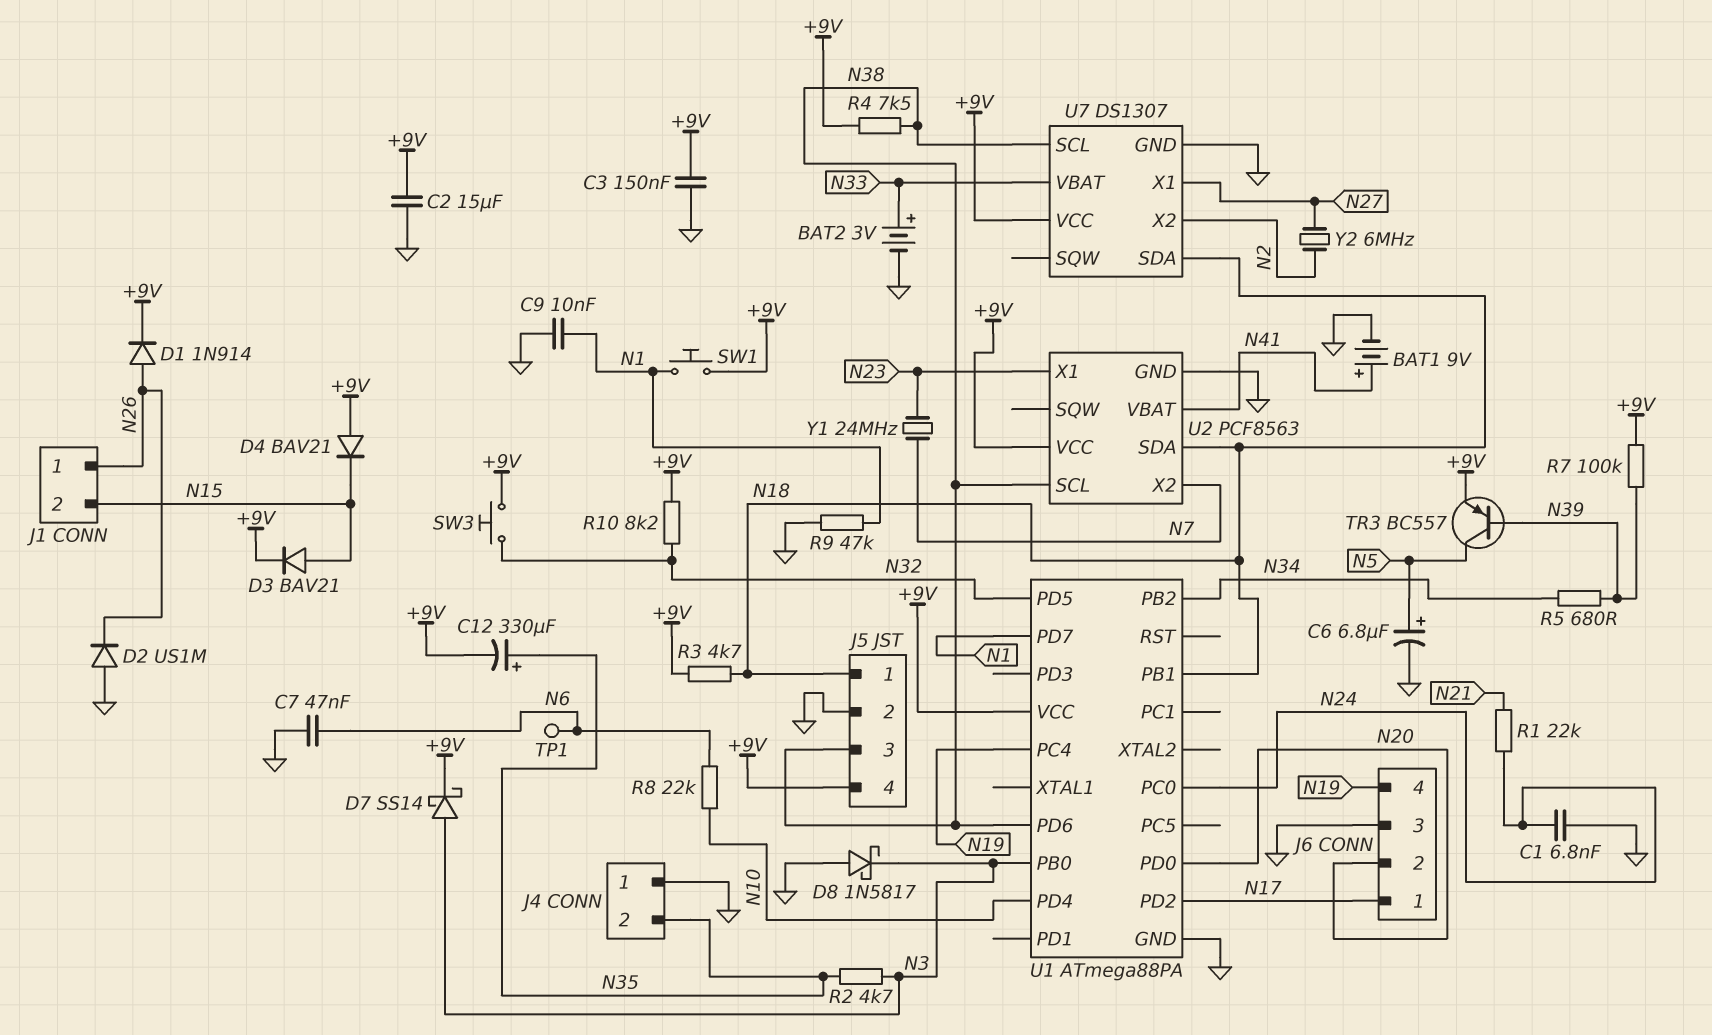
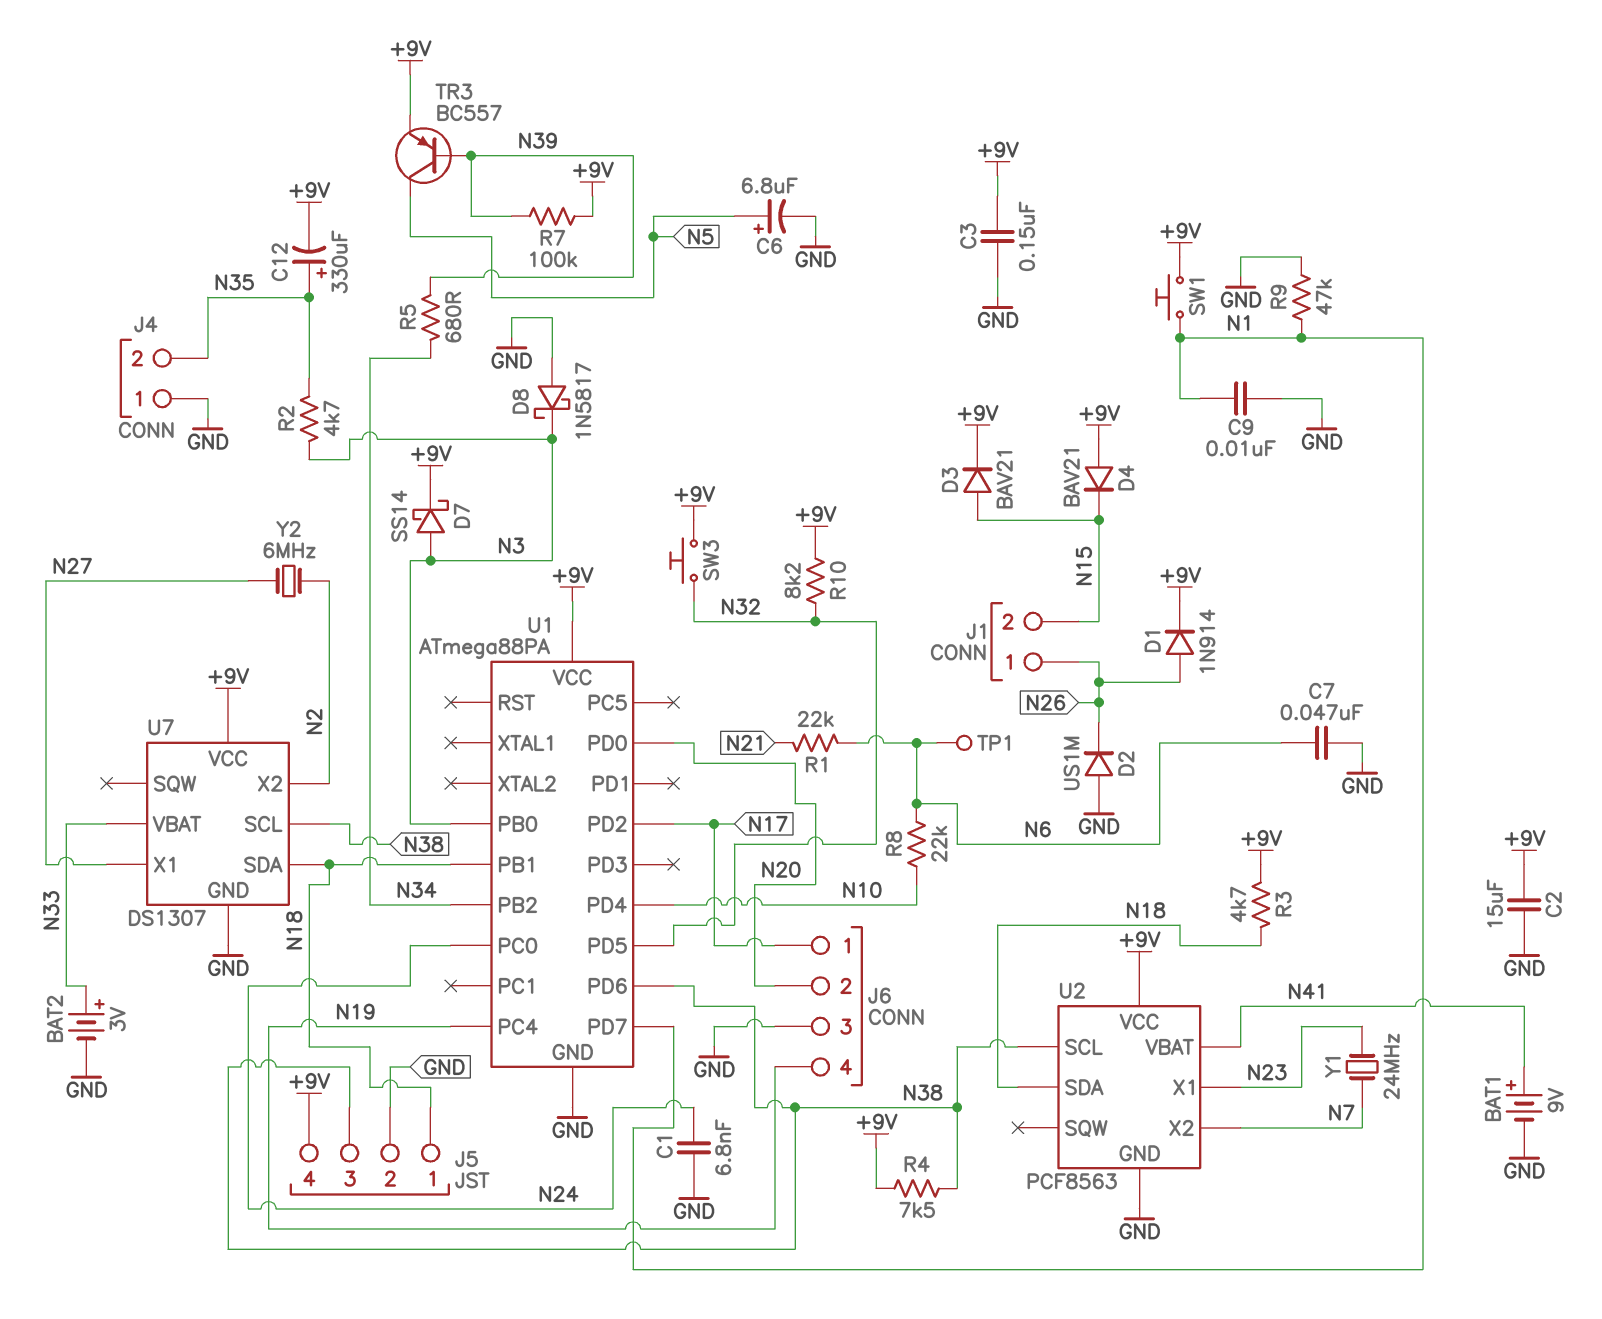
R1: 22k (N21, N24) -> 22k (N6, N21)

